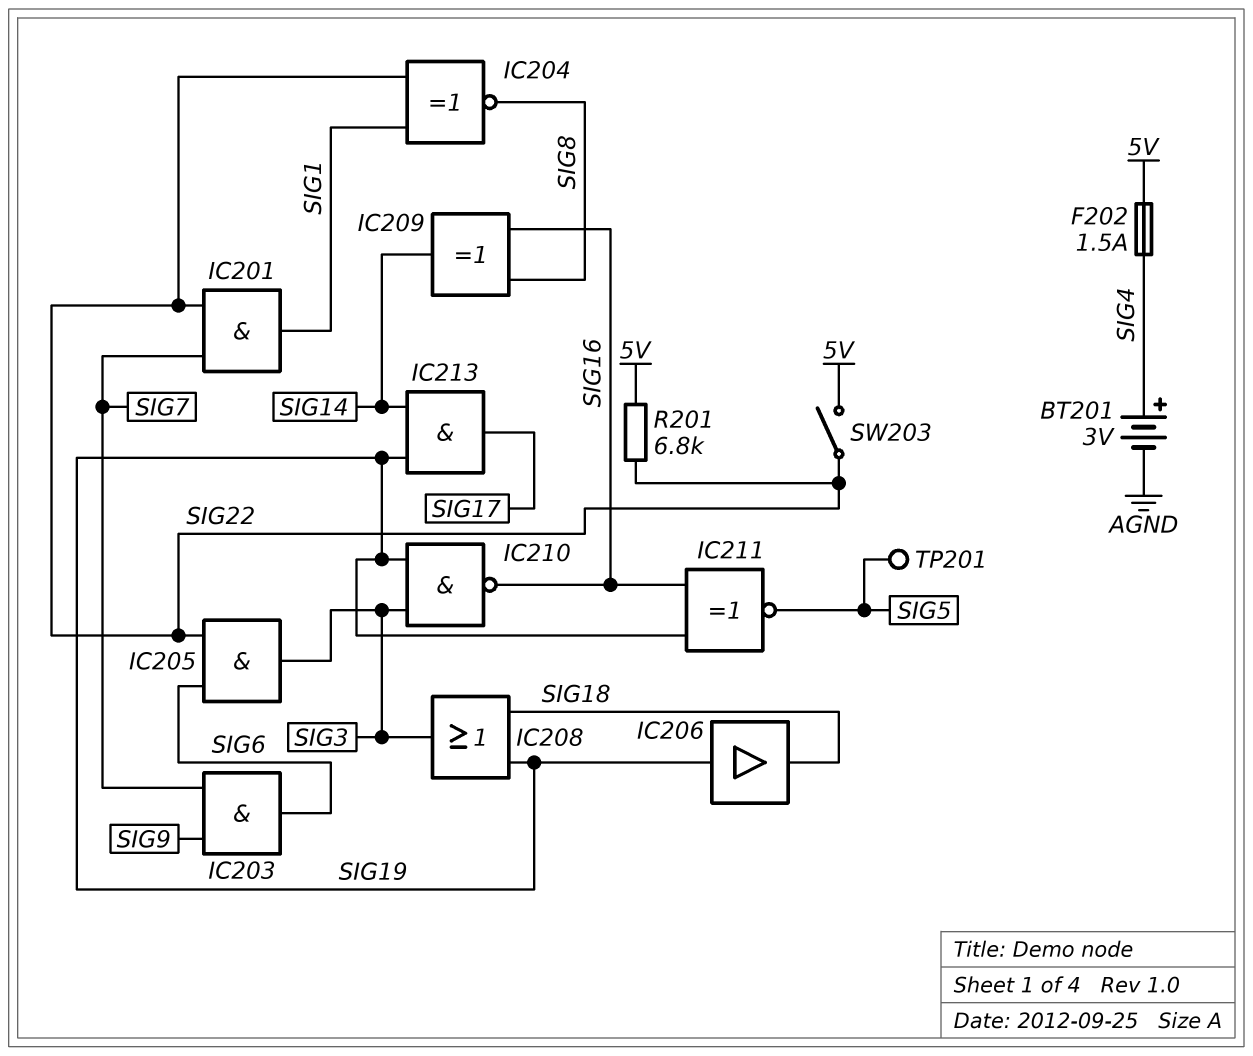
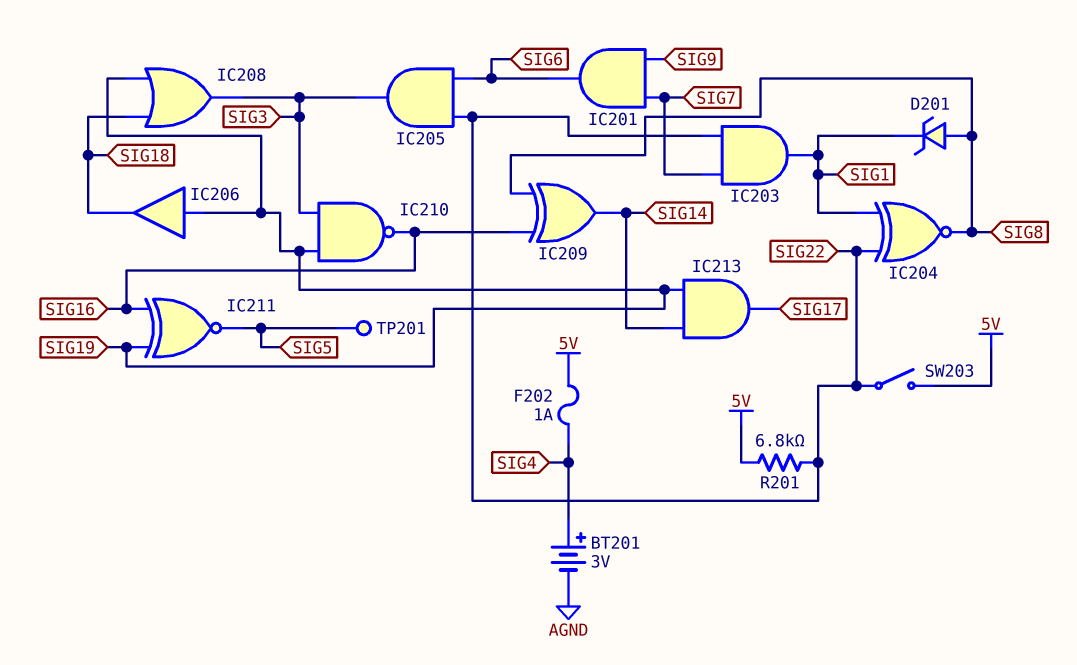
D201: none -> zener (A SIG8, K SIG1)
F202: 1.5A (5V, SIG4) -> 1A (5V, SIG4)
IC201: AND (in SIG7, in SIG22, out SIG1) -> AND (in SIG7, in SIG9, out SIG6)
IC203: AND (in SIG7, in SIG9, out SIG6) -> AND (in SIG7, in SIG22, out SIG1)

